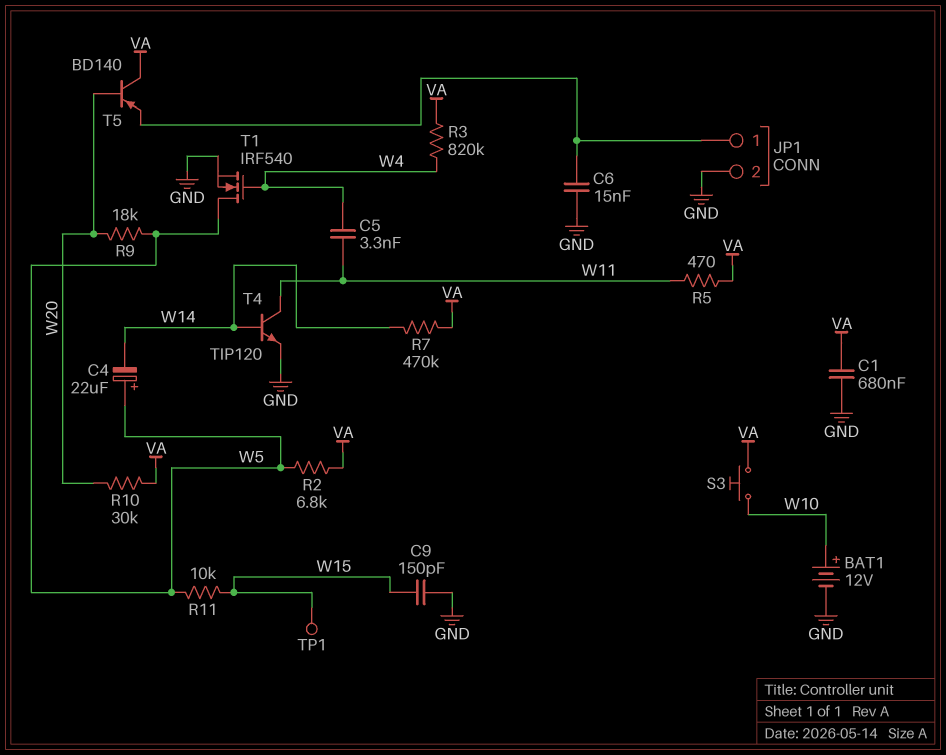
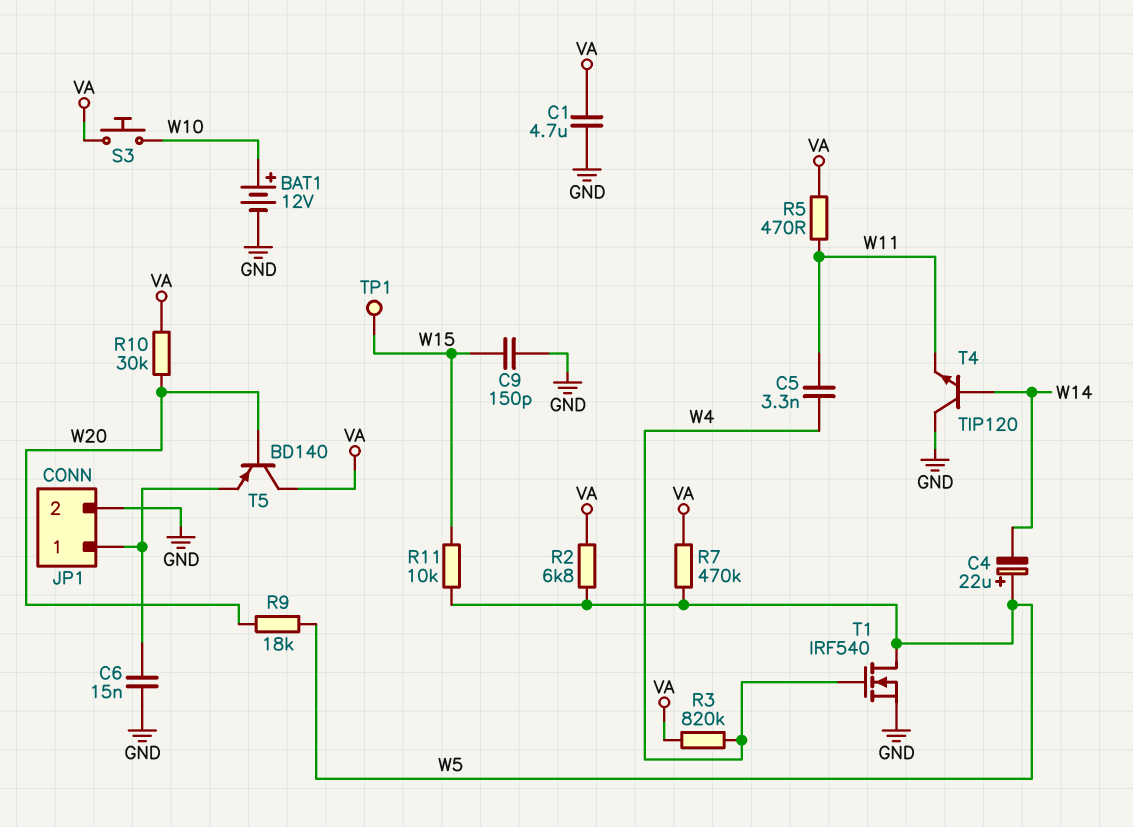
C1: 680nF (GND, VA) -> 4.7uF (GND, VA)
R7: 470k (VA, W14) -> 470k (VA, W5)
T4: NPN TIP120 (B W14, C W11, E GND) -> NPN TIP120 (B W14, C GND, E W11)

